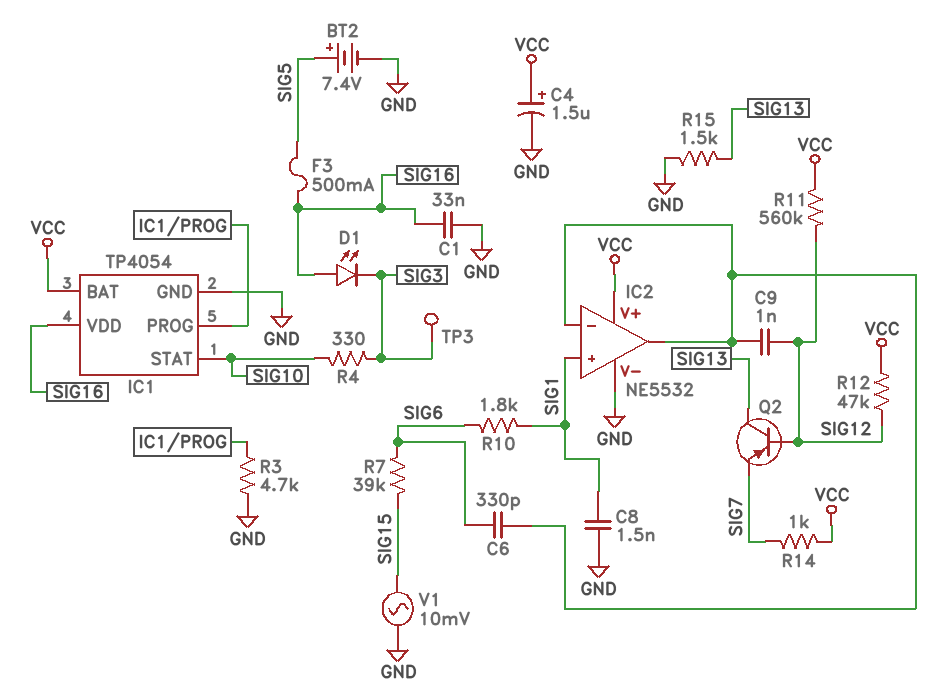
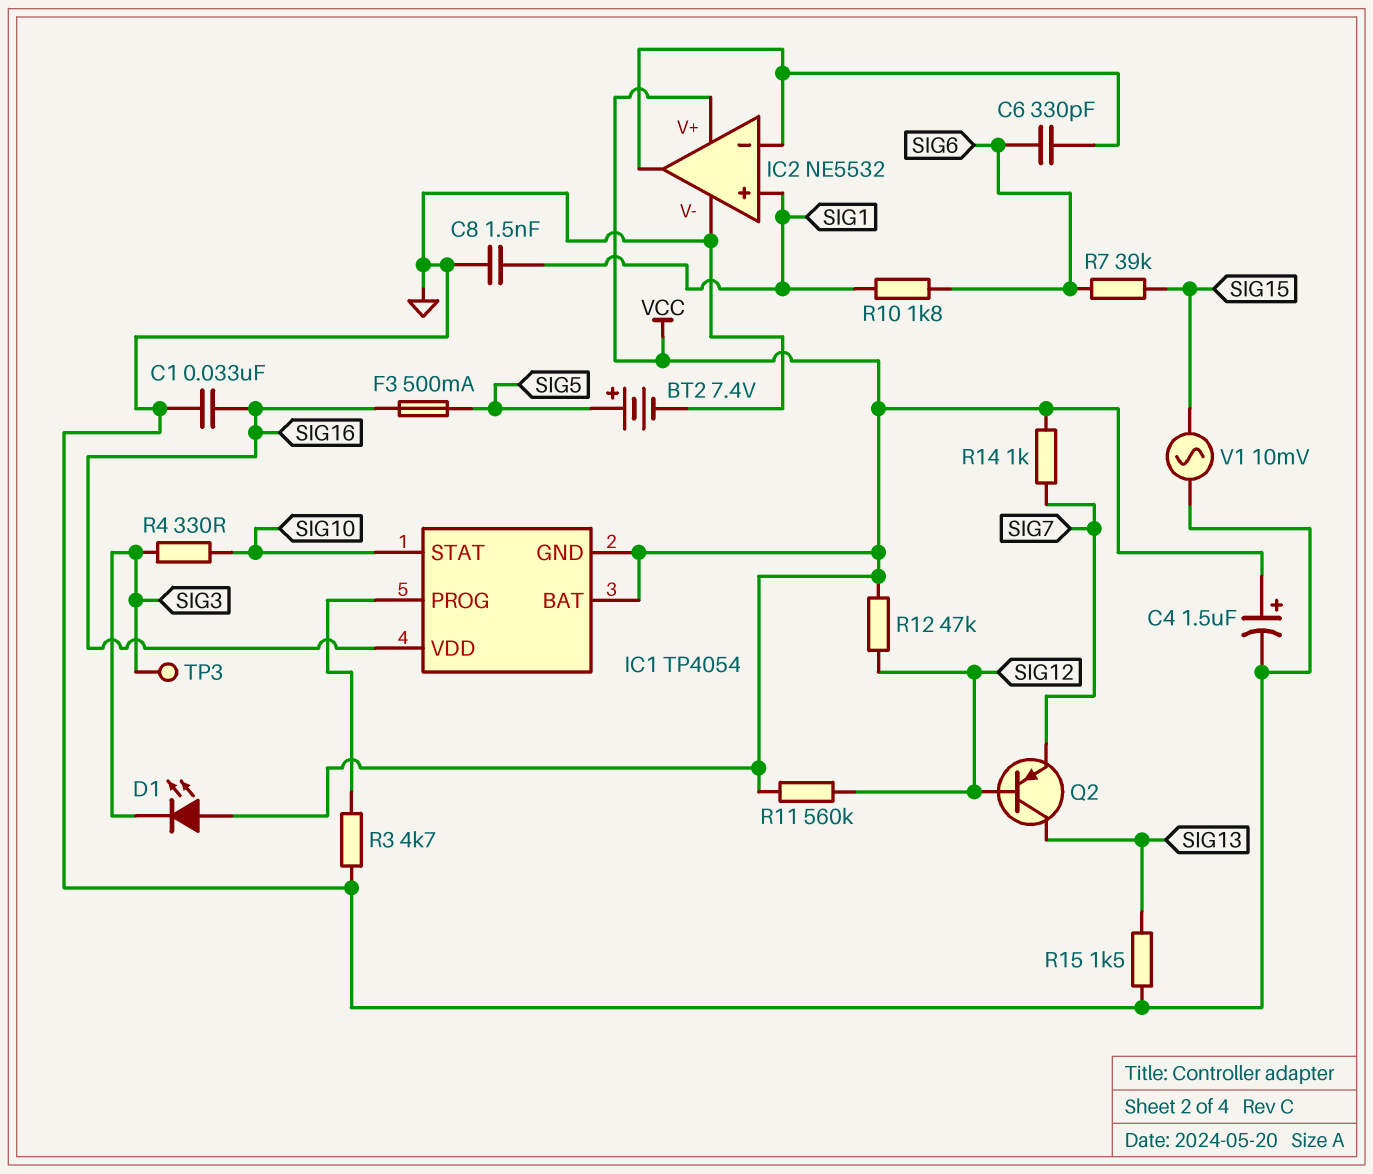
C9: 1nF (IC2/in-, SIG12) -> none
D1: LED (A SIG16, K SIG3) -> LED (A VCC, K SIG3)
IC1 pin GND: GND -> VCC

